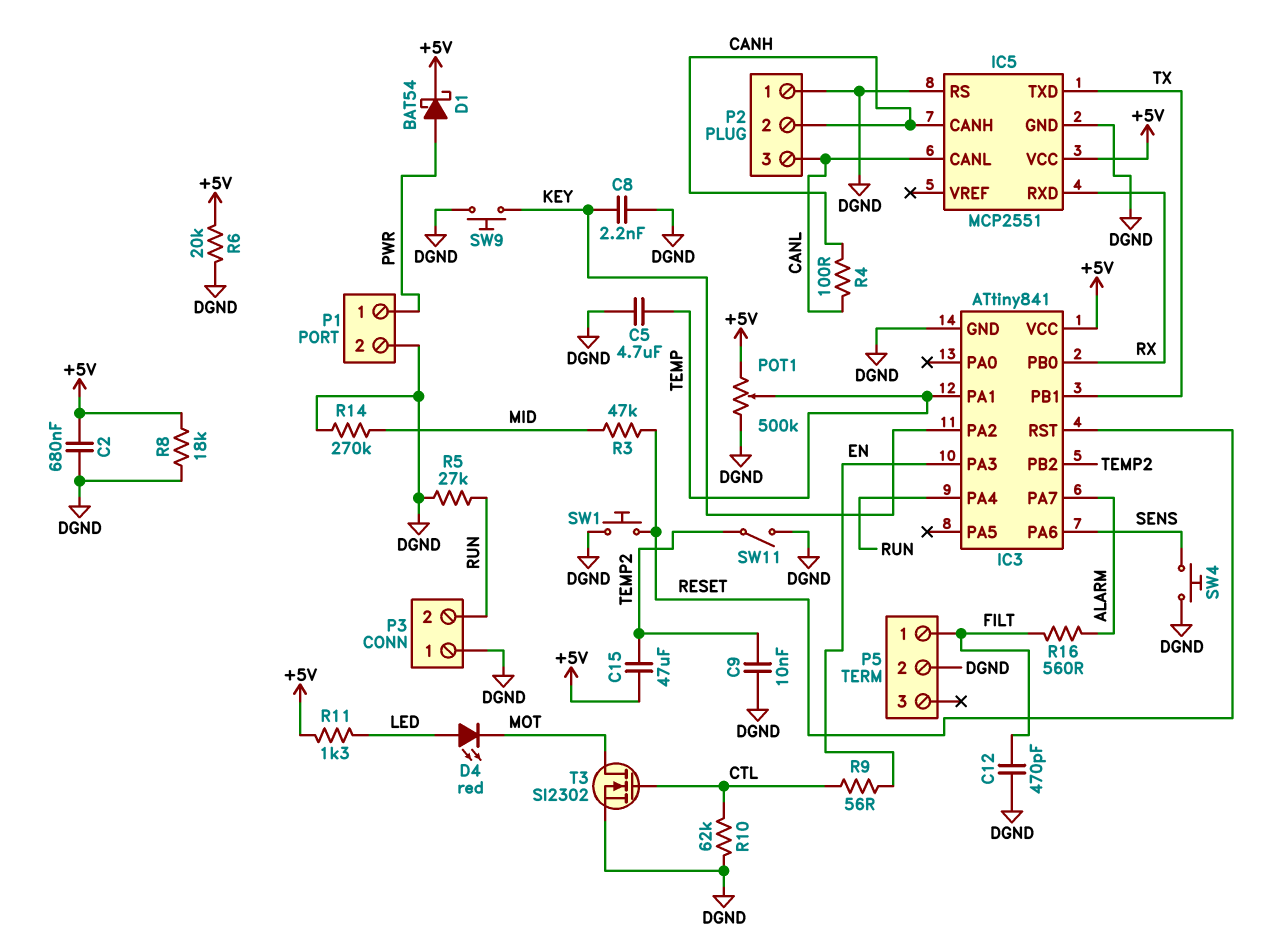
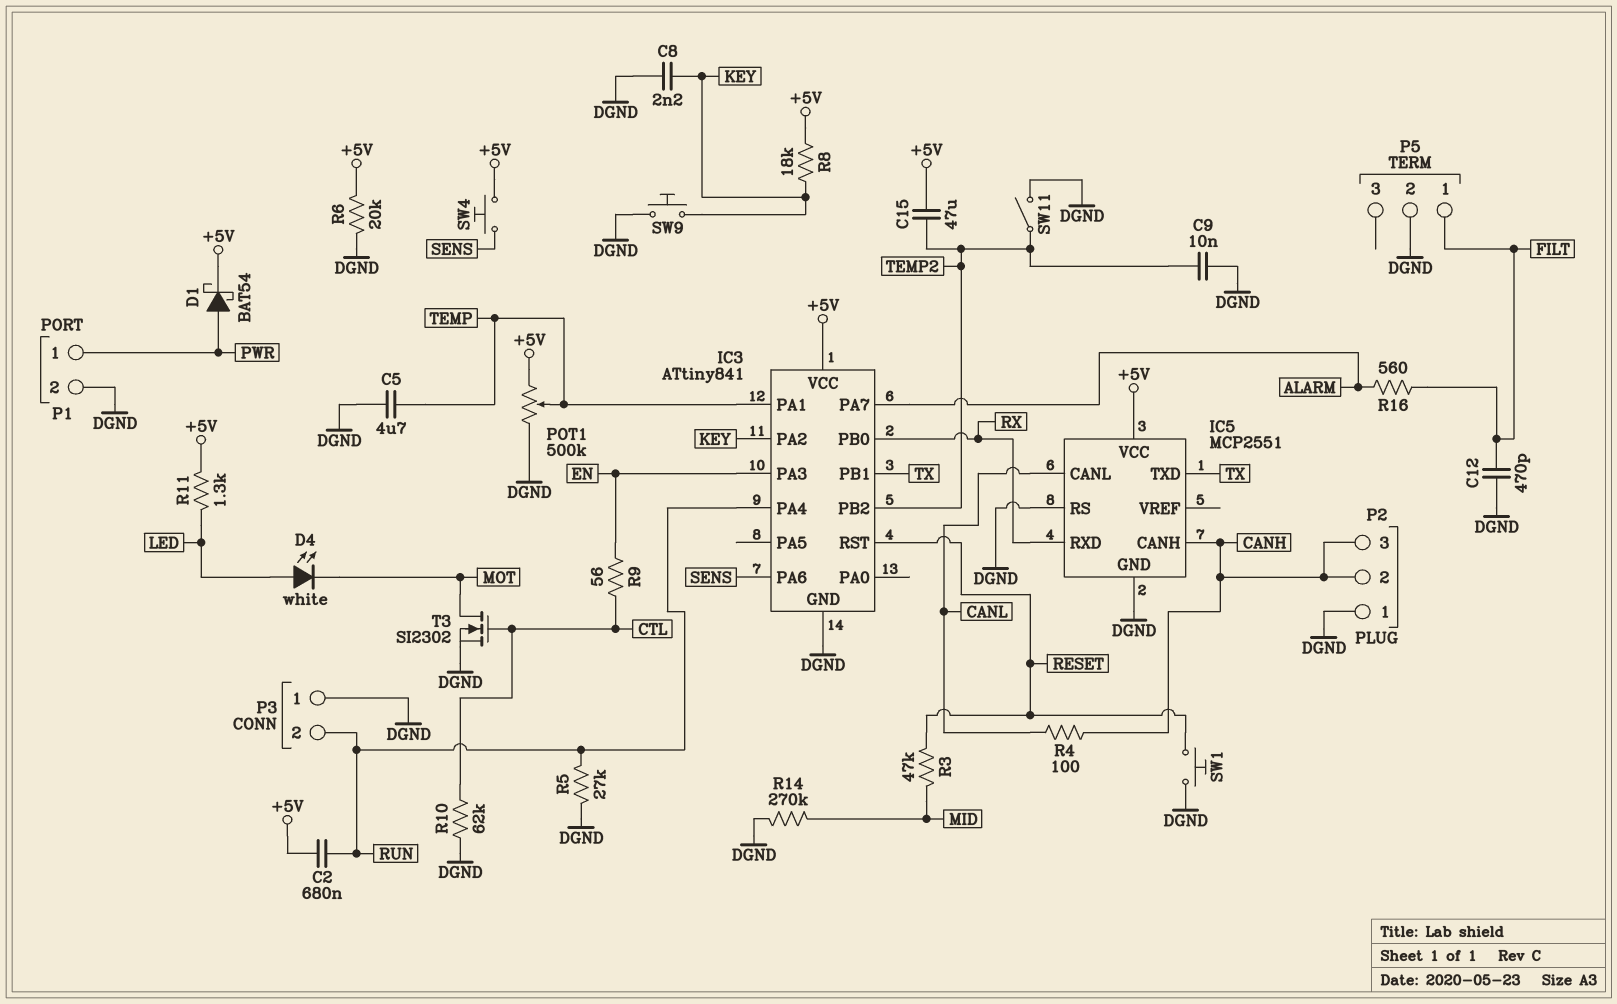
C2: 680nF (+5V, DGND) -> 680nF (+5V, RUN)
D4: LED red (A LED, K MOT) -> LED white (A LED, K MOT)
P2 pin 3: CANL -> CANH
R8: 18k (+5V, DGND) -> 18k (+5V, KEY)
SW4: button (DGND, SENS) -> button (+5V, SENS)

